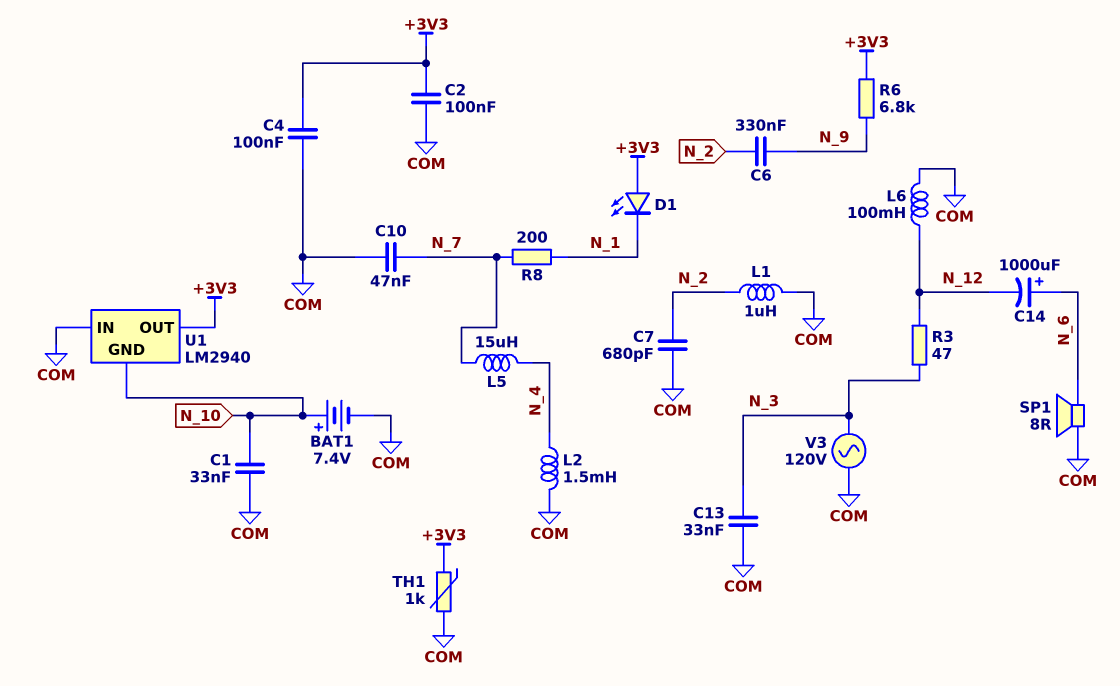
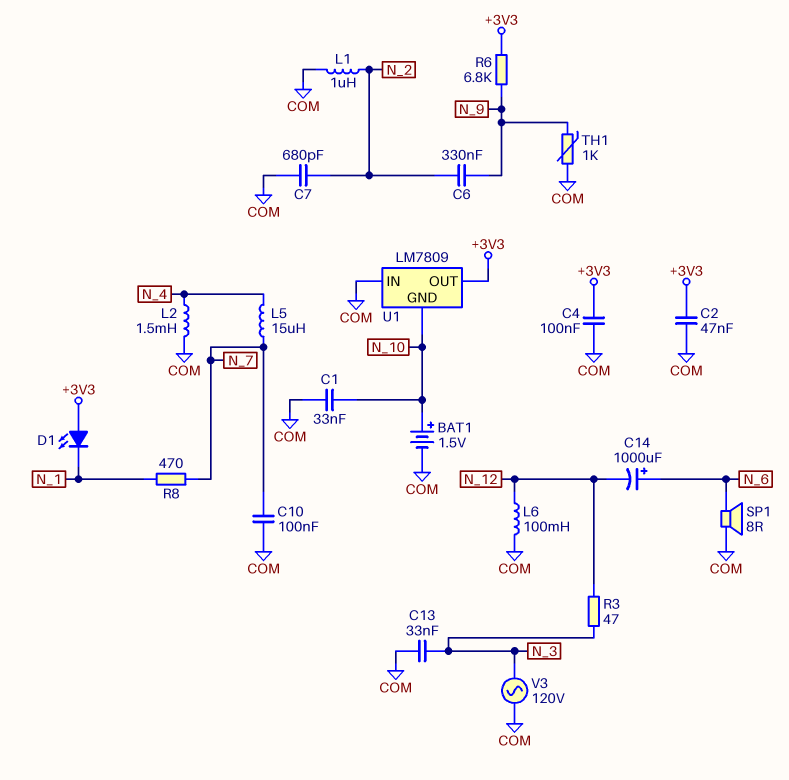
BAT1: 7.4V (plus N_10, minus COM) -> 1.5V (plus N_10, minus COM)
C2: 100nF (+3V3, COM) -> 47nF (+3V3, COM)
C10: 47nF (COM, N_7) -> 100nF (COM, N_7)
R8: 200 (N_1, N_7) -> 470 (N_1, N_7)
TH1: 1k (+3V3, COM) -> 1k (COM, N_9)
U1: LM2940 -> LM7809

